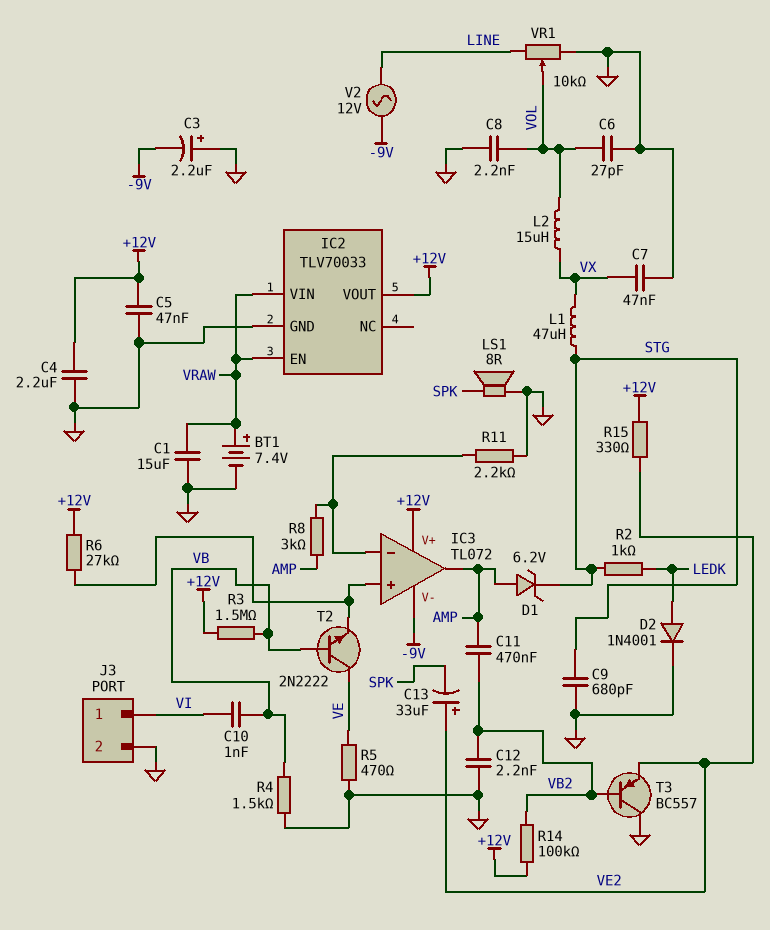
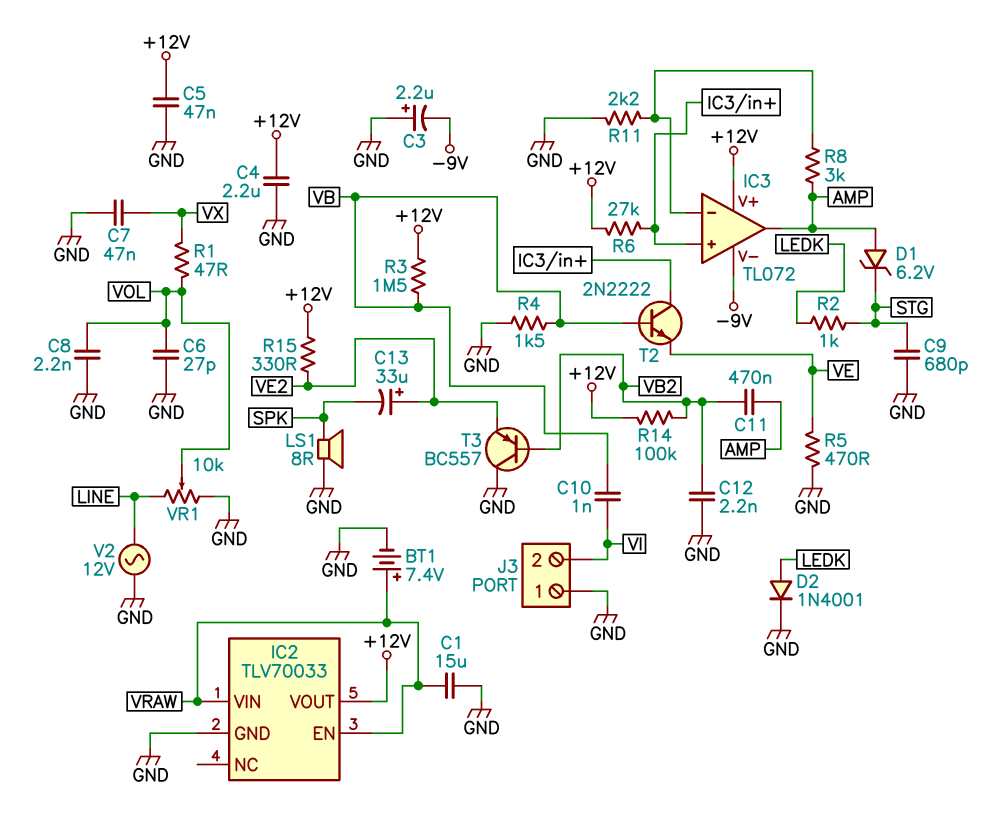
J3 pin 1: VI -> GND
J3 pin 2: GND -> VI
L1: 47uH (STG, VX) -> none
L2: 15uH (VOL, VX) -> none
R1: none -> 47 (VOL, VX)
T2: NPN 2N2222 (B VB, C VE, E IC3/in+) -> NPN 2N2222 (B VB, C IC3/in+, E VE)
V2: AC 12V (-9V, LINE) -> AC 12V (GND, LINE)

